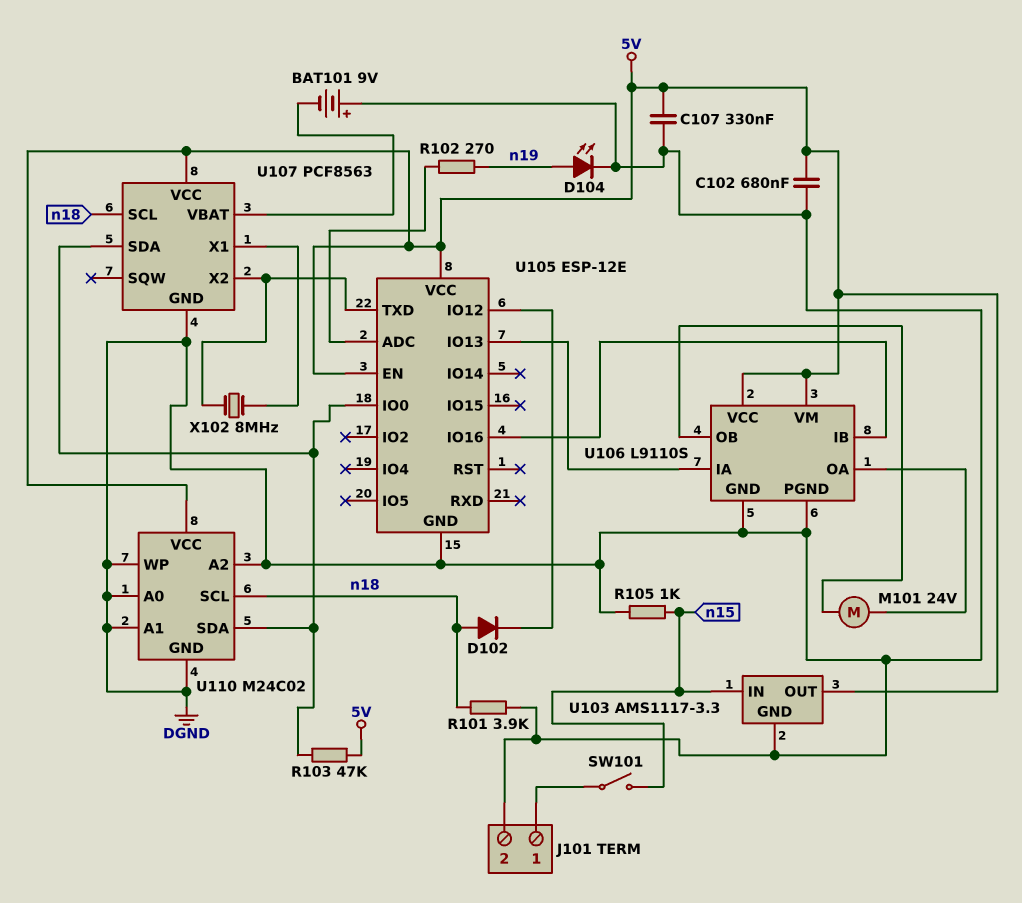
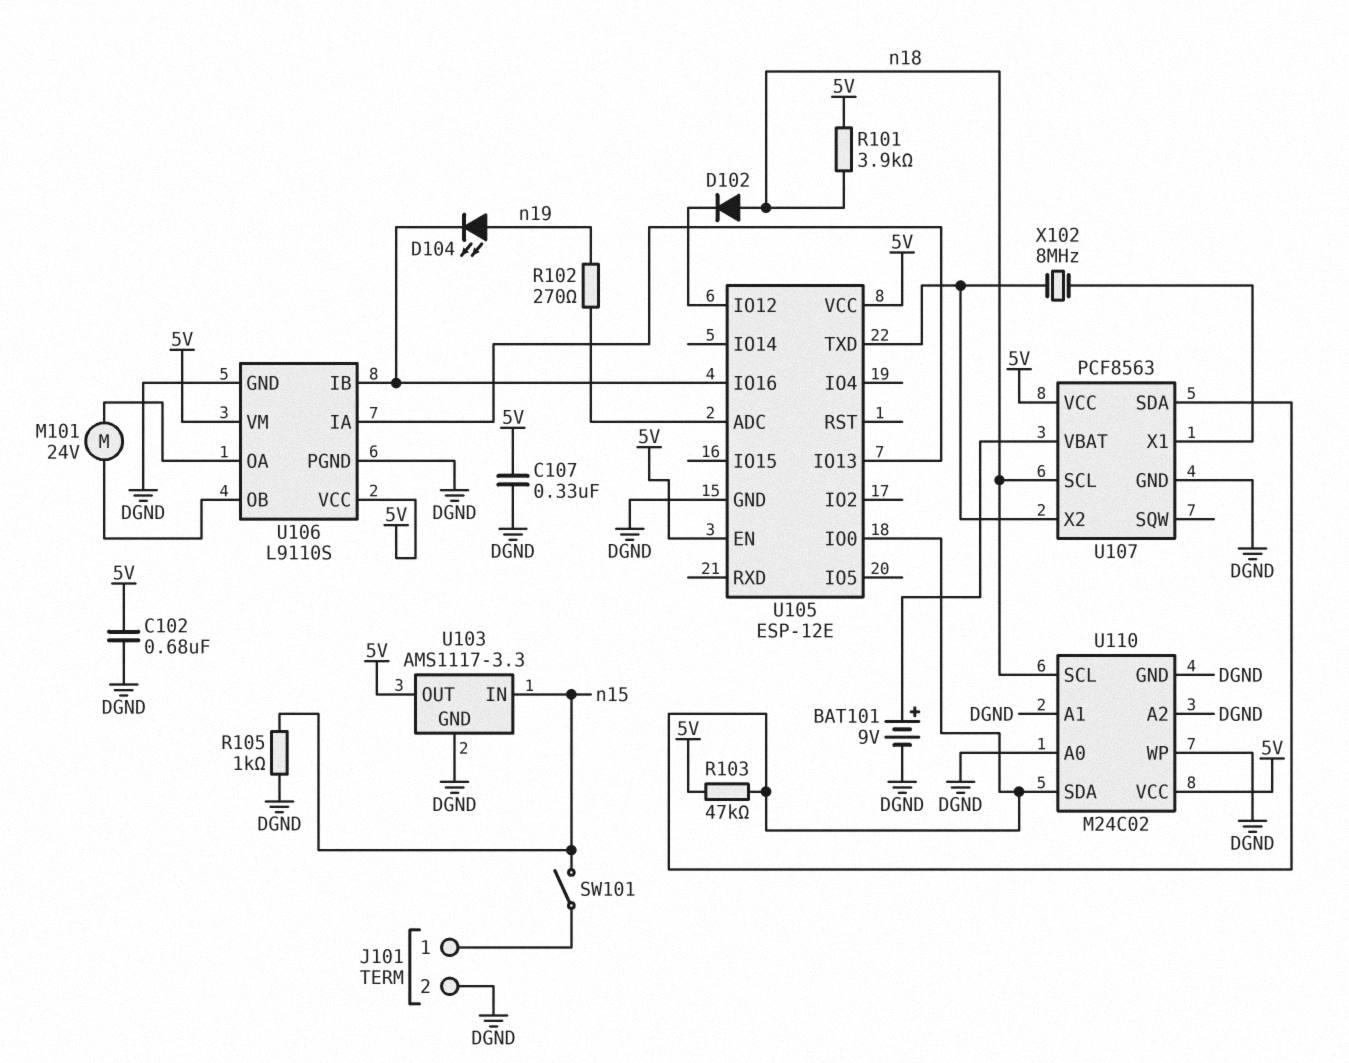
BAT101: 9V (plus DGND, minus U107/VBAT) -> 9V (plus U107/VBAT, minus DGND)
D104: LED (A n19, K DGND) -> LED (A n19, K U105/IO16)
R101: 3.9k (DGND, n18) -> 3.9k (5V, n18)

